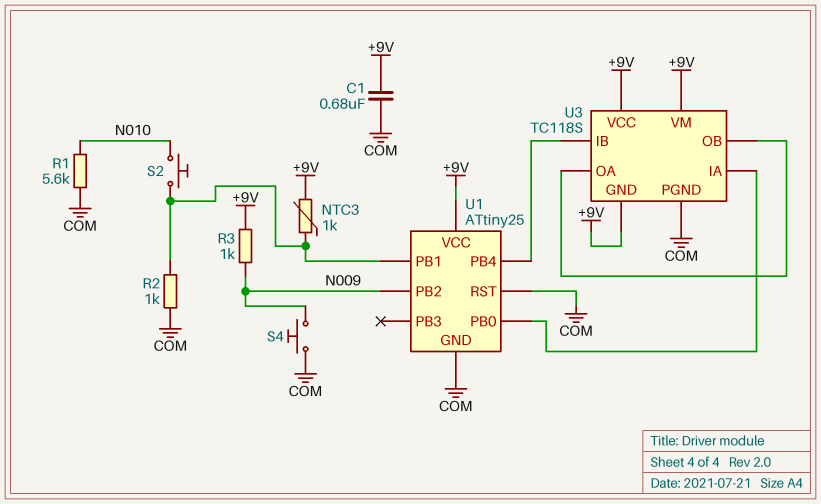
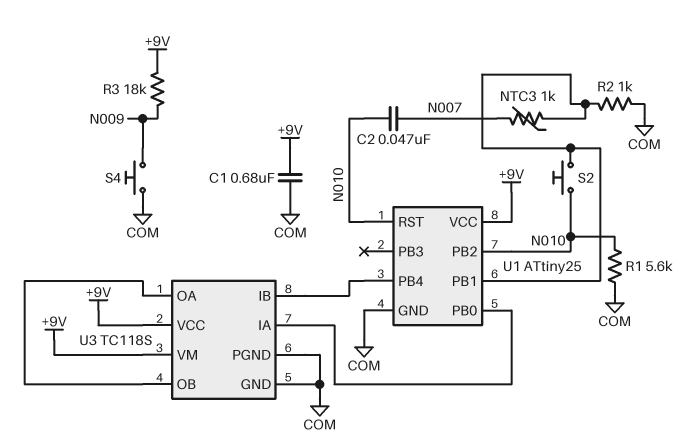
C2: none -> 47nF (N007, N010)
NTC3: 1k (+9V, U1/PB1) -> 1k (N007, U1/PB1)
R3: 1k (+9V, N009) -> 18k (+9V, N009)
U1 pin PB2: N009 -> N010
U1 pin RST: COM -> N010
U3 pin GND: +9V -> COM

